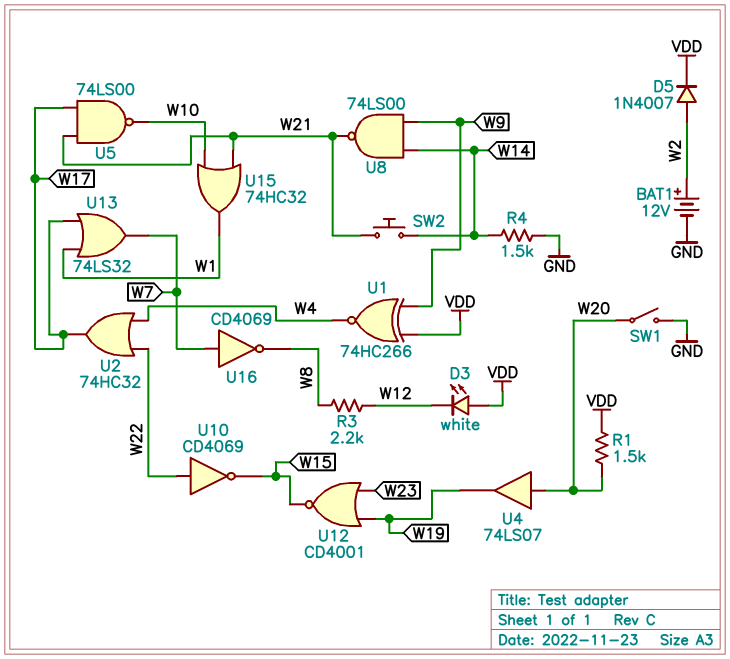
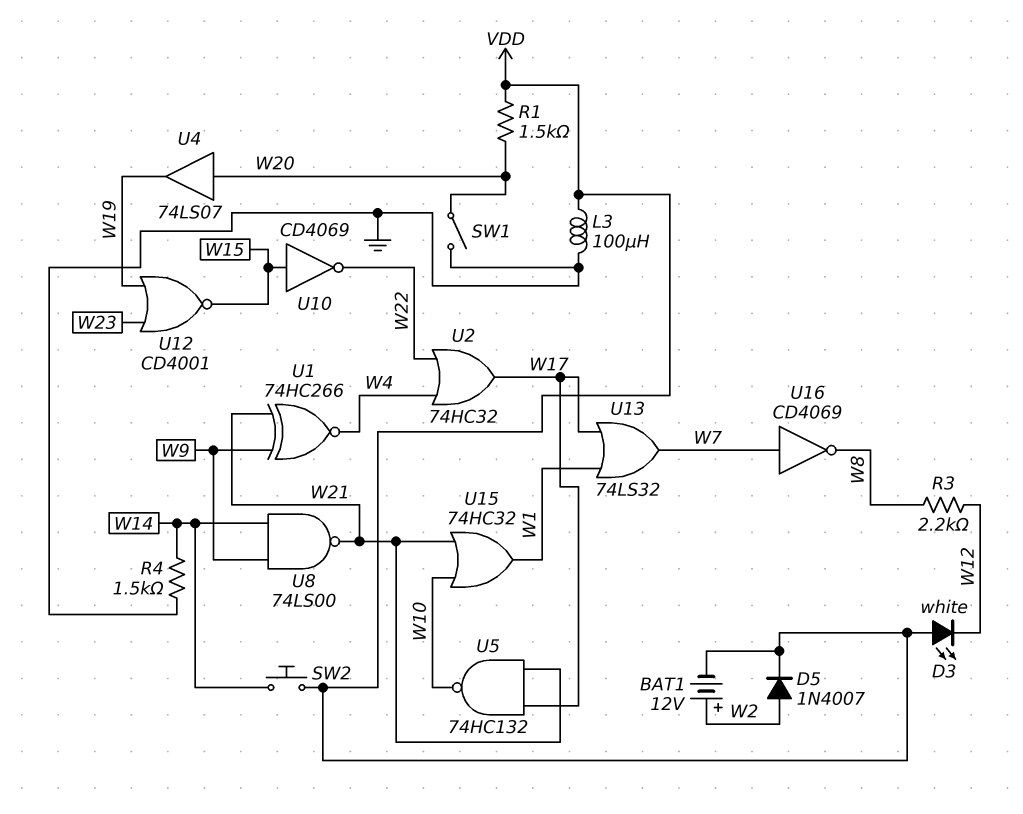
BAT1: 12V (plus W2, minus GND) -> 12V (plus W2, minus VDD)
L3: none -> 100uH (GND, VDD)
SW2: button (W14, W21) -> button (VDD, W14)
U1: XNOR 74HC266 (in VDD, in W9, out W4) -> XNOR 74HC266 (in W9, in W21, out W4)
U5: NAND 74LS00 (in W17, in W21, out W10) -> NAND 74HC132 (in W17, in W21, out W10)
U10: NOT CD4069 (in W22, out W15) -> NOT CD4069 (in W15, out W22)

